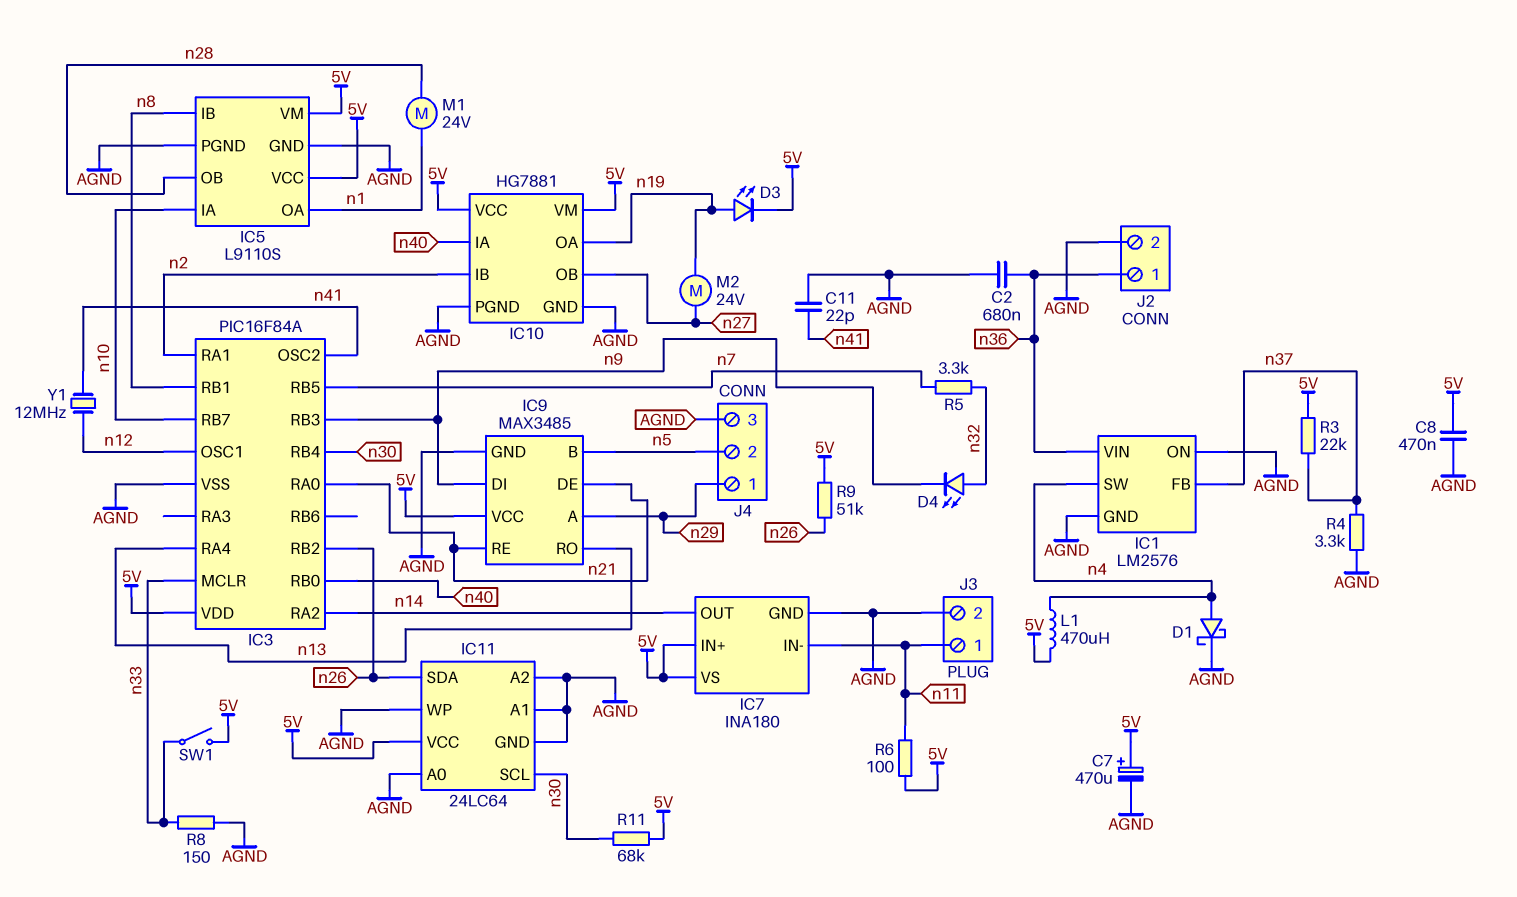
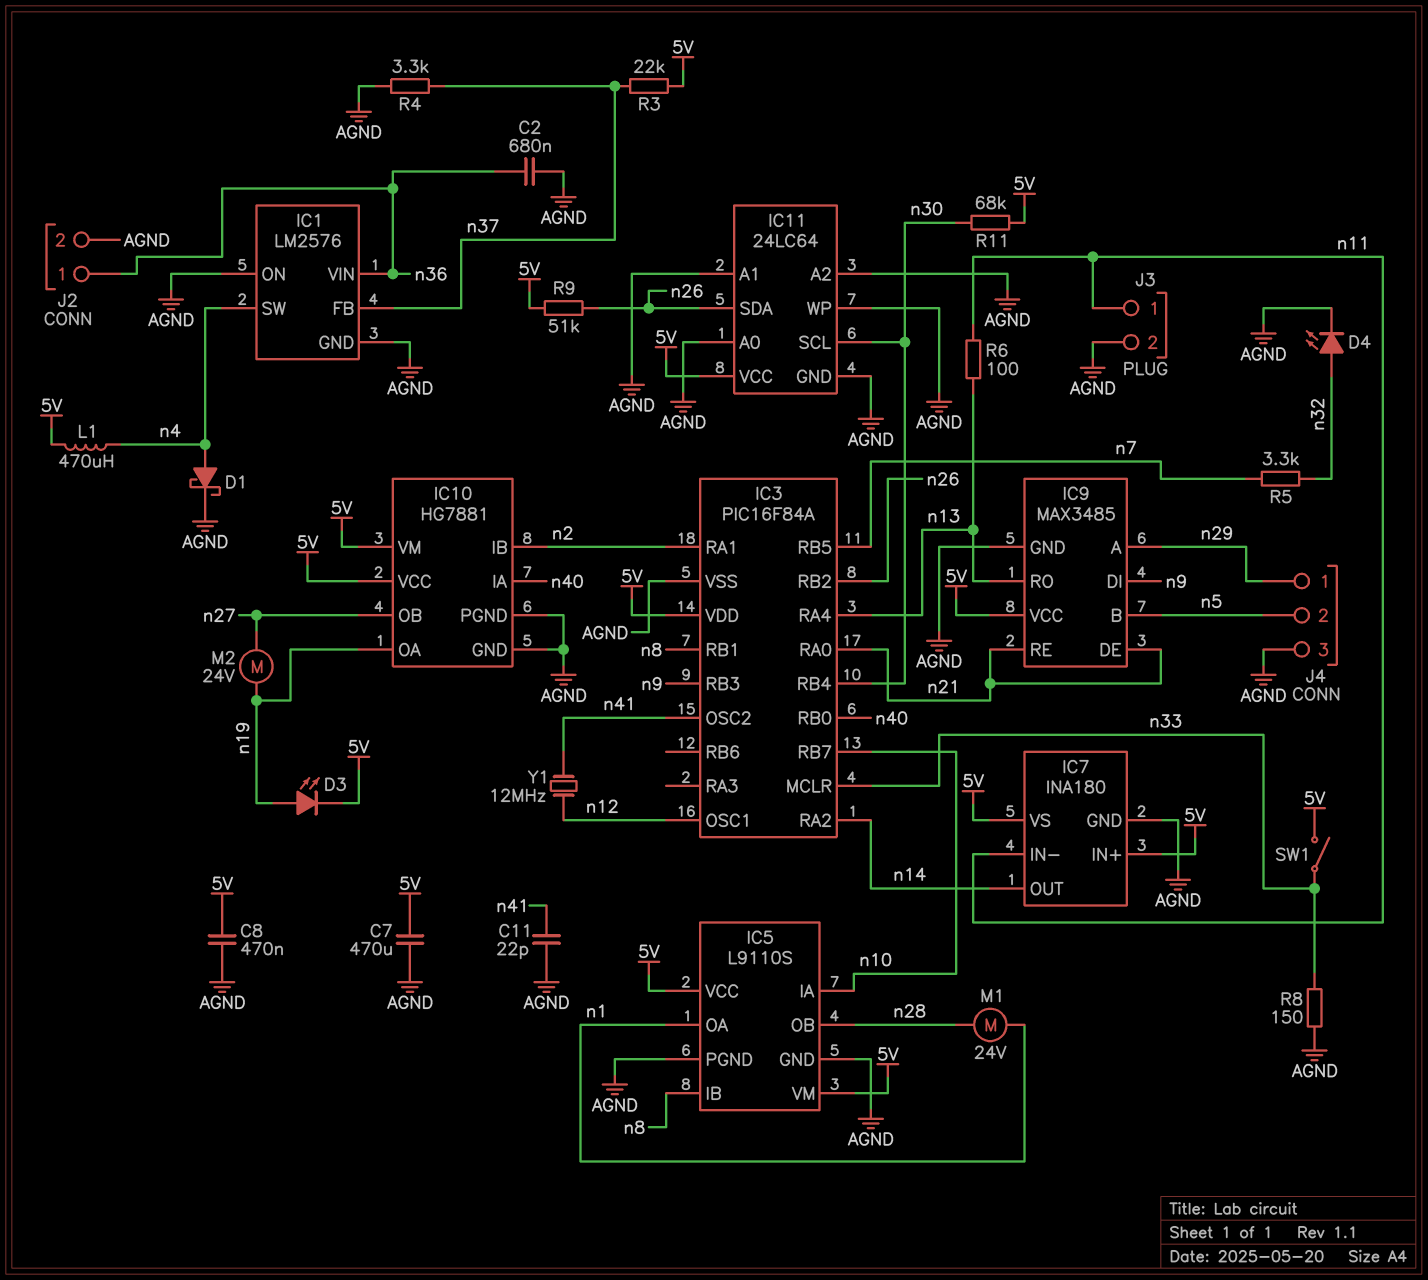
C7: 470uF (plus 5V, minus AGND) -> 470uF (5V, AGND)
D4: LED (A n32, K n9) -> LED (A n32, K AGND)
R6: 100 (5V, n11) -> 100 (n11, n13)

